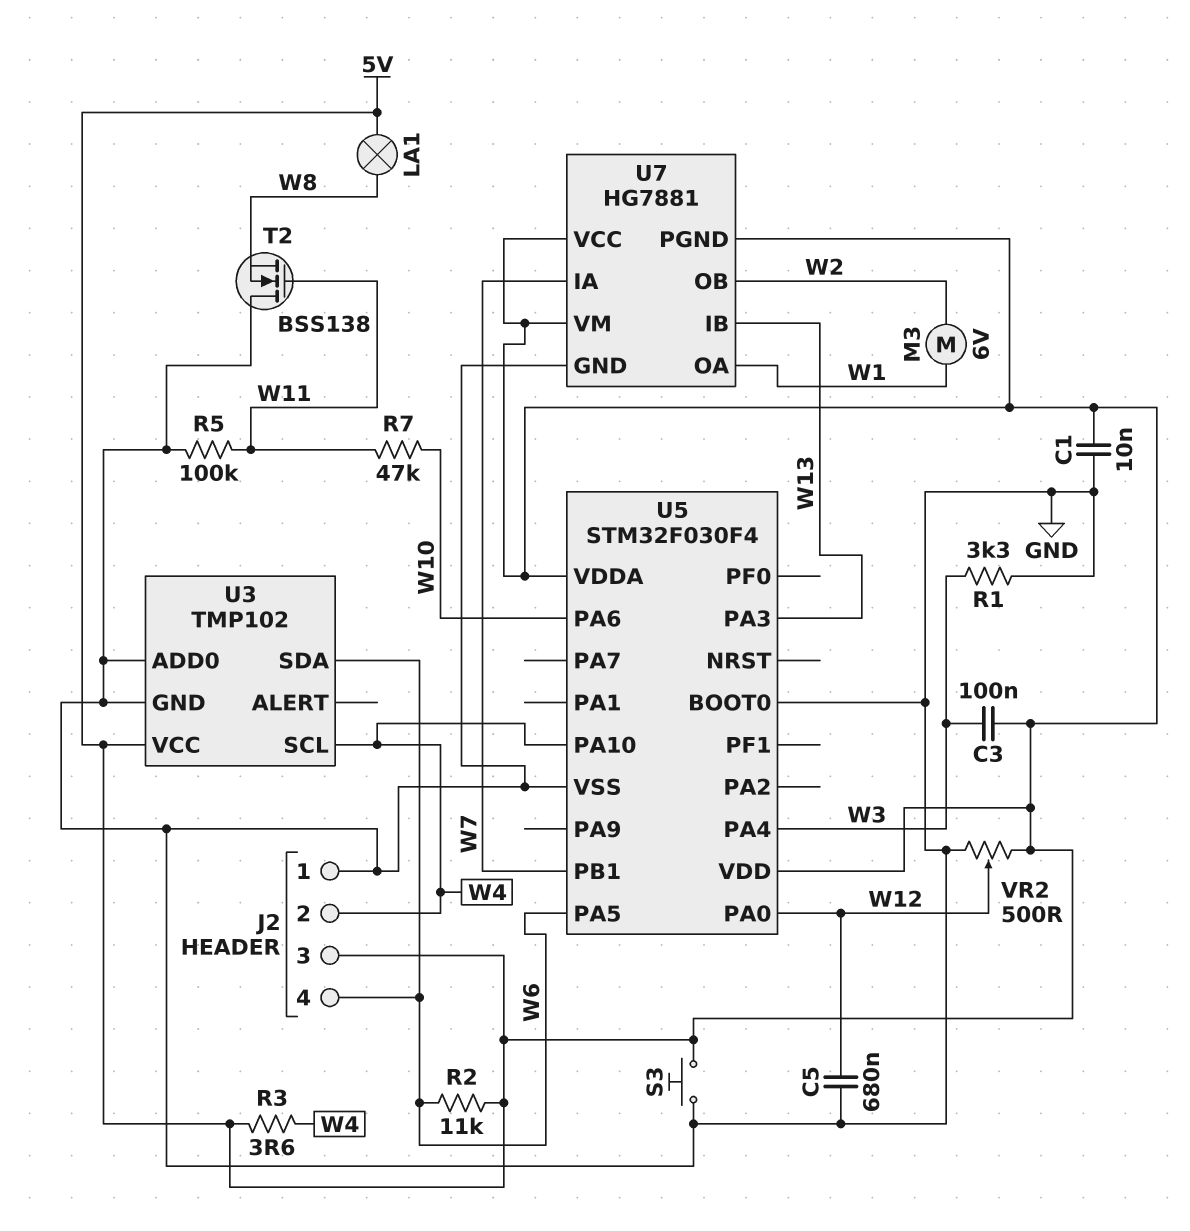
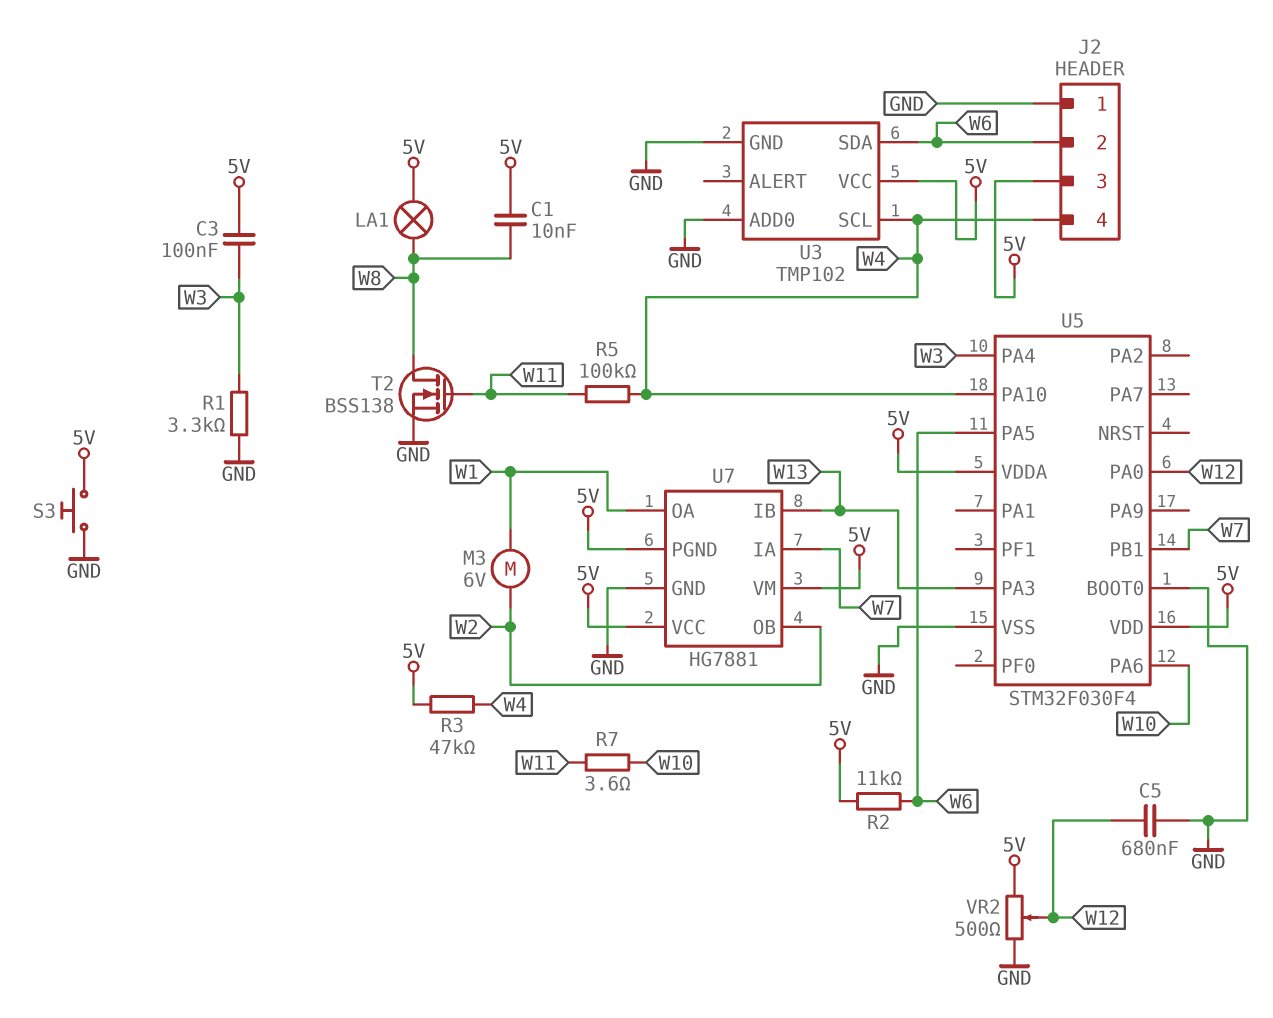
C1: 10nF (5V, GND) -> 10nF (5V, W8)
J2 pin 2: W4 -> W6
J2 pin 4: W6 -> W4
R3: 3.6 (5V, W4) -> 47k (5V, W4)
R5: 100k (GND, W11) -> 100k (W4, W11)
R7: 47k (W10, W11) -> 3.6 (W10, W11)
T2: NMOS BSS138 (G W11, D GND, S W8) -> NMOS BSS138 (G W11, D W8, S GND)

